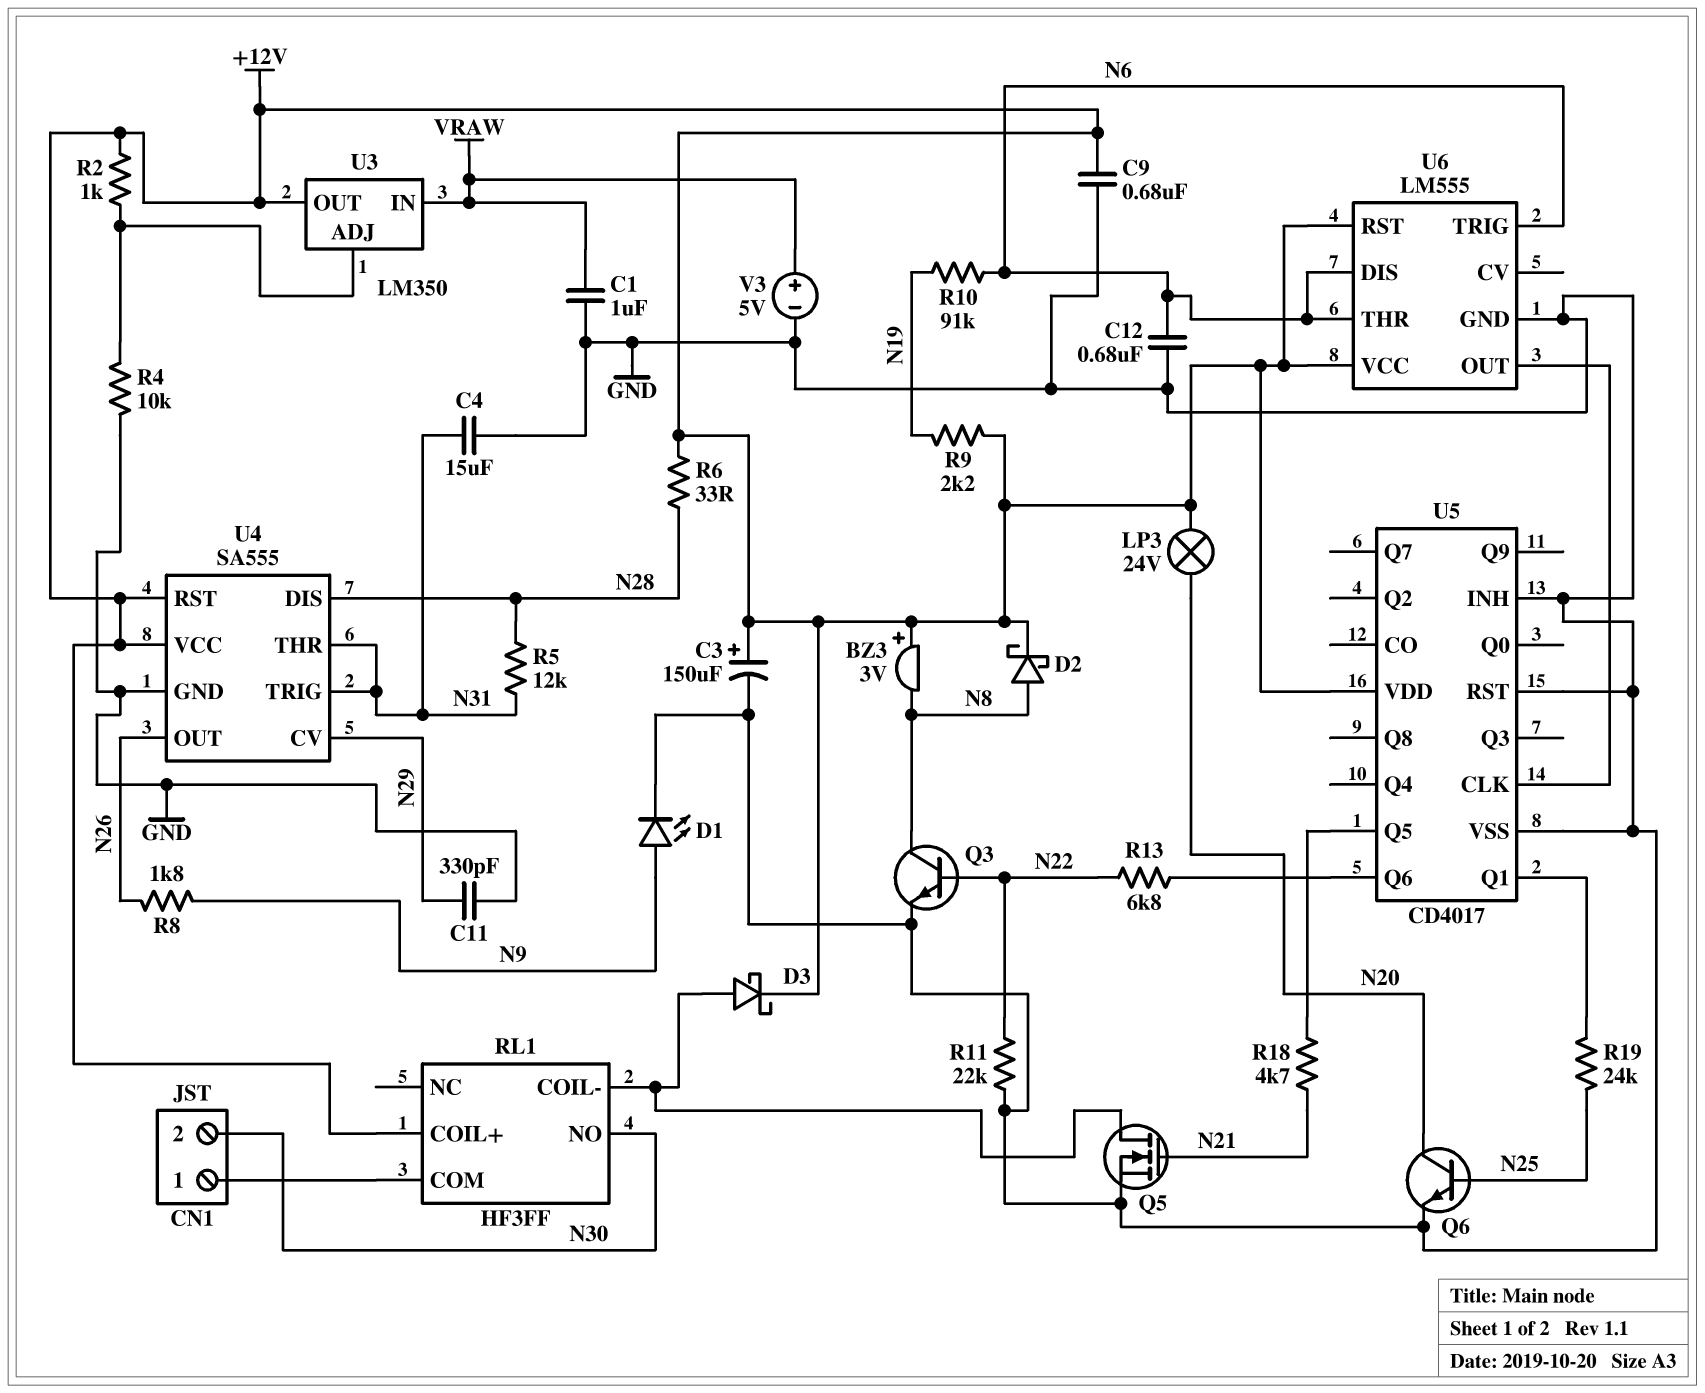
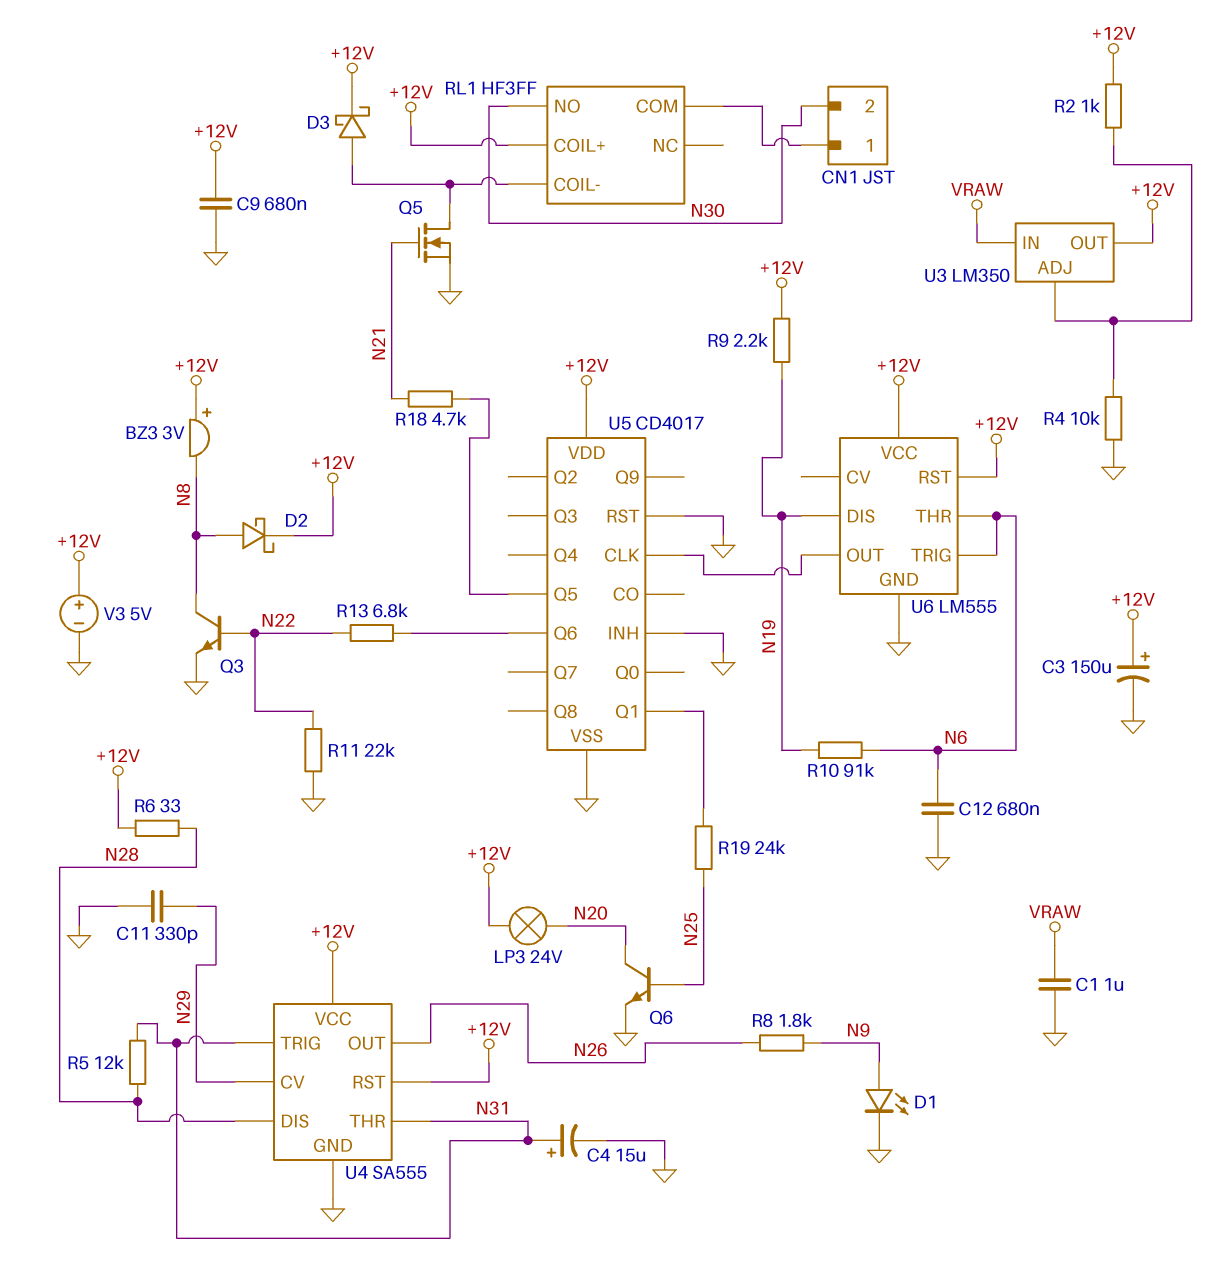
C4: 15uF (GND, N31) -> 15uF (plus N31, minus GND)
U6 pin DIS: N6 -> N19
V3: 5V (plus VRAW, minus GND) -> 5V (plus +12V, minus GND)

